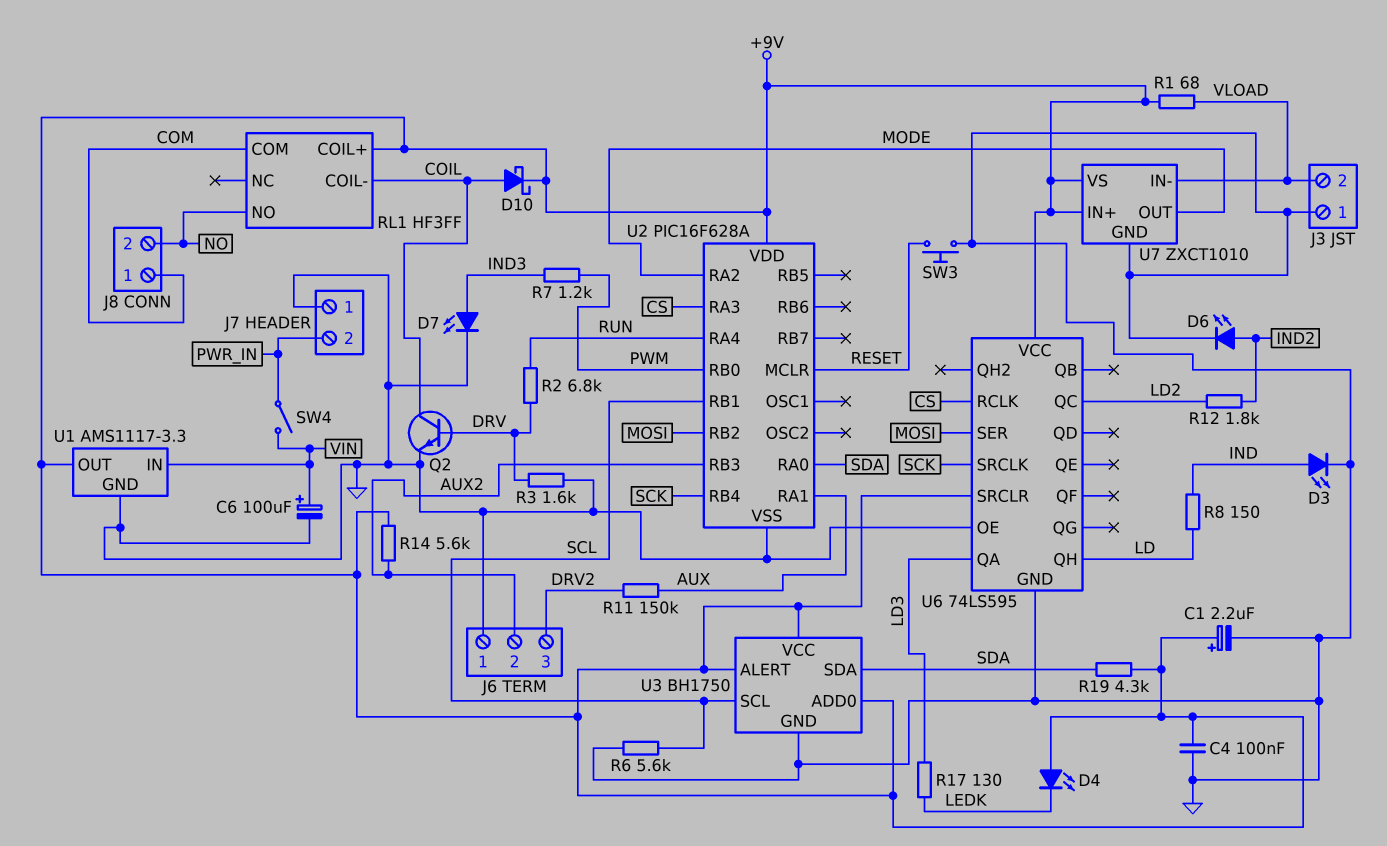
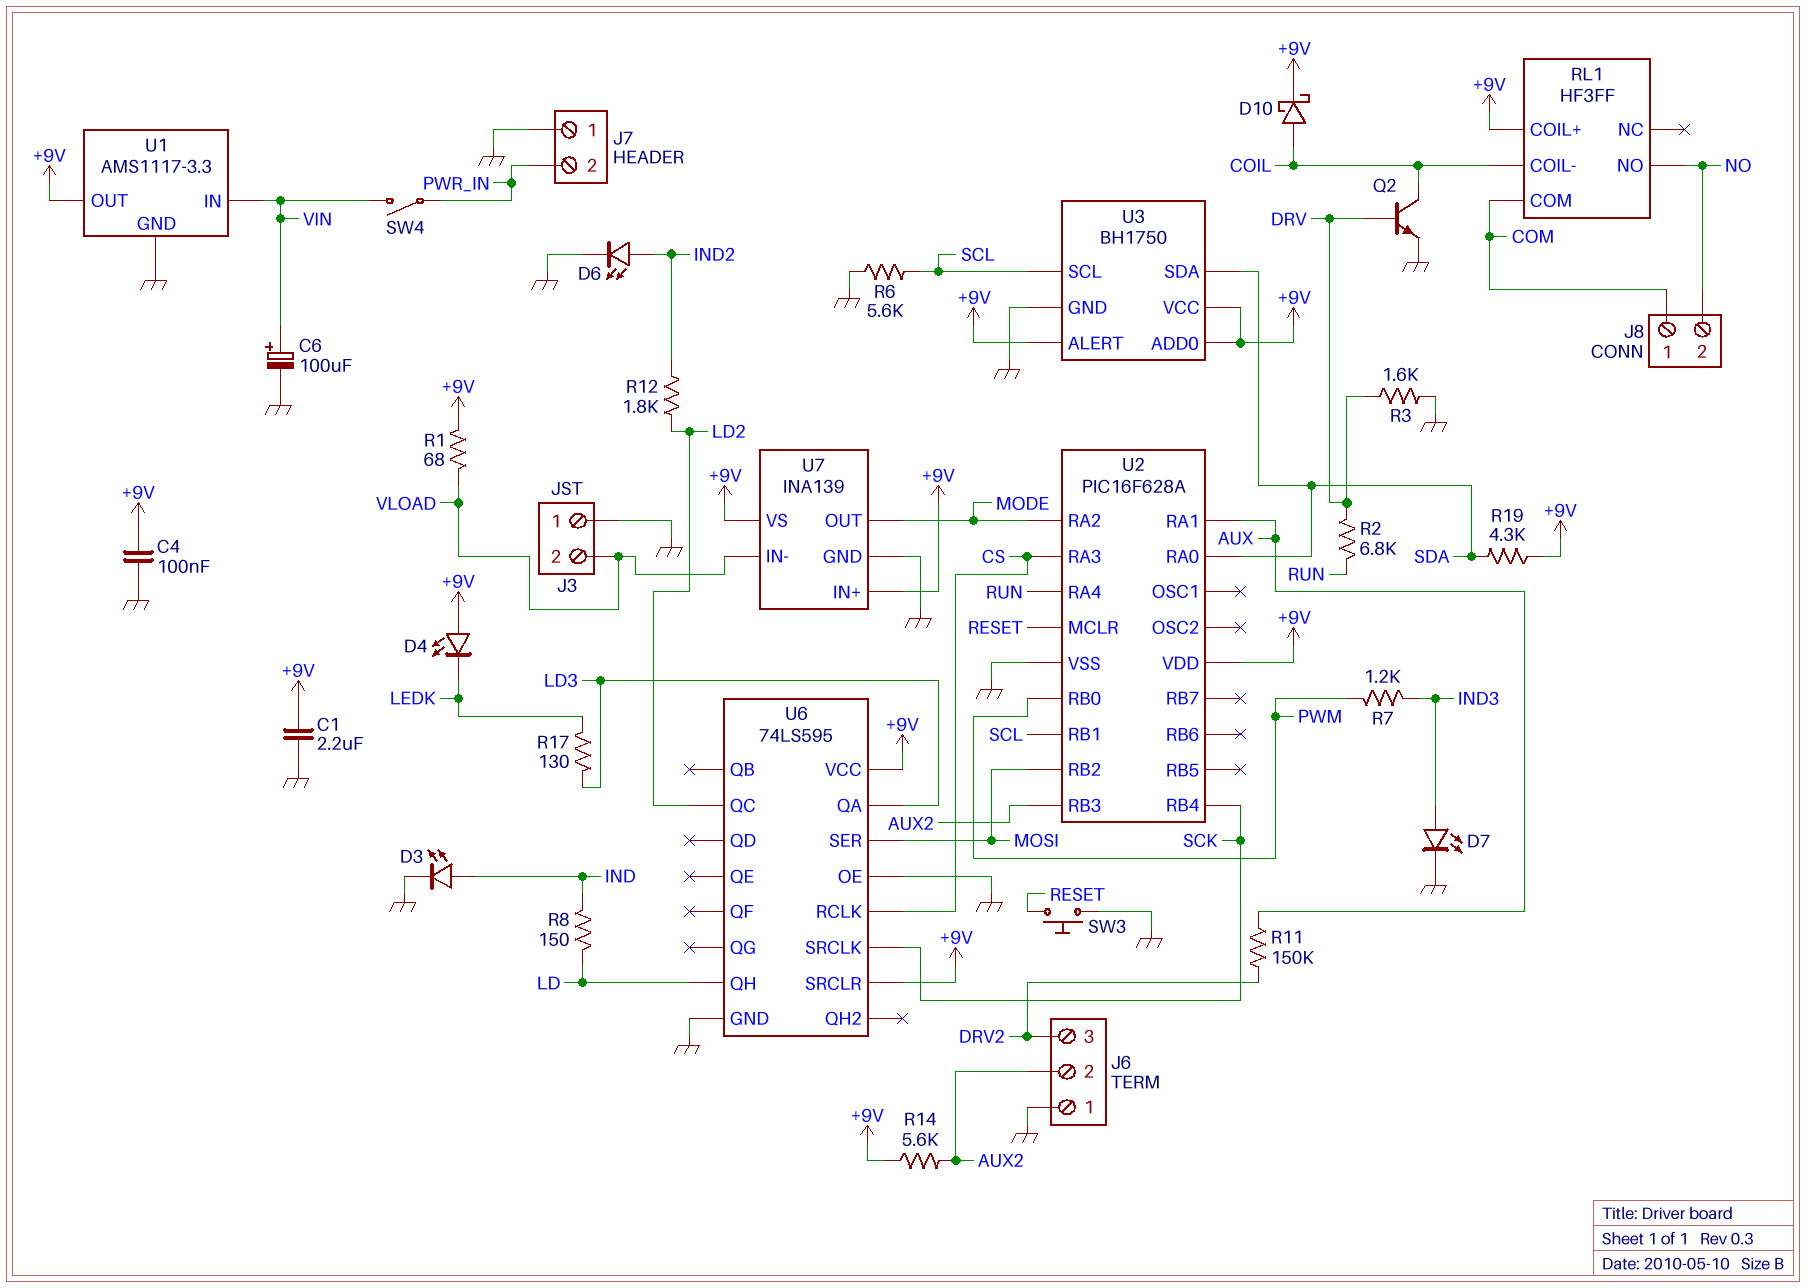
C1: 2.2uF (plus +9V, minus GND) -> 2.2uF (+9V, GND)
U7: ZXCT1010 -> INA139

